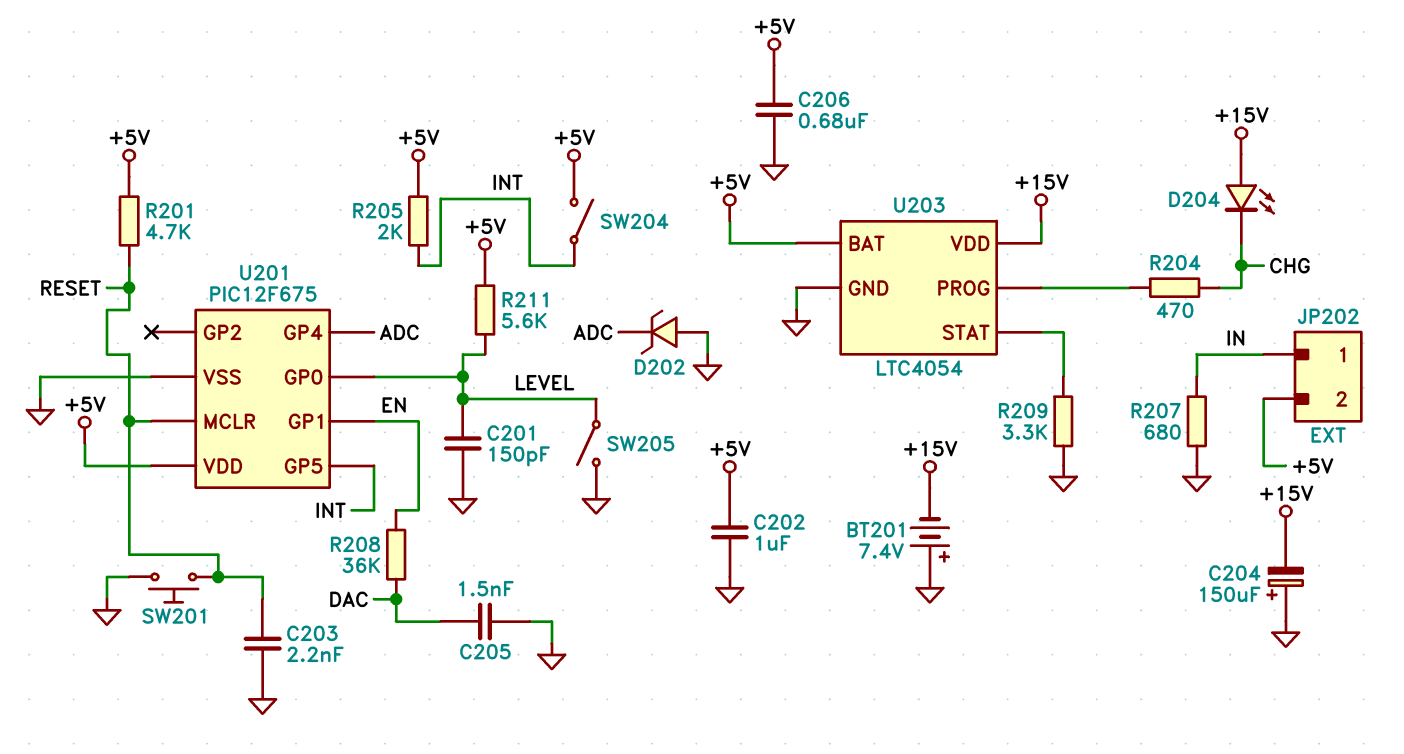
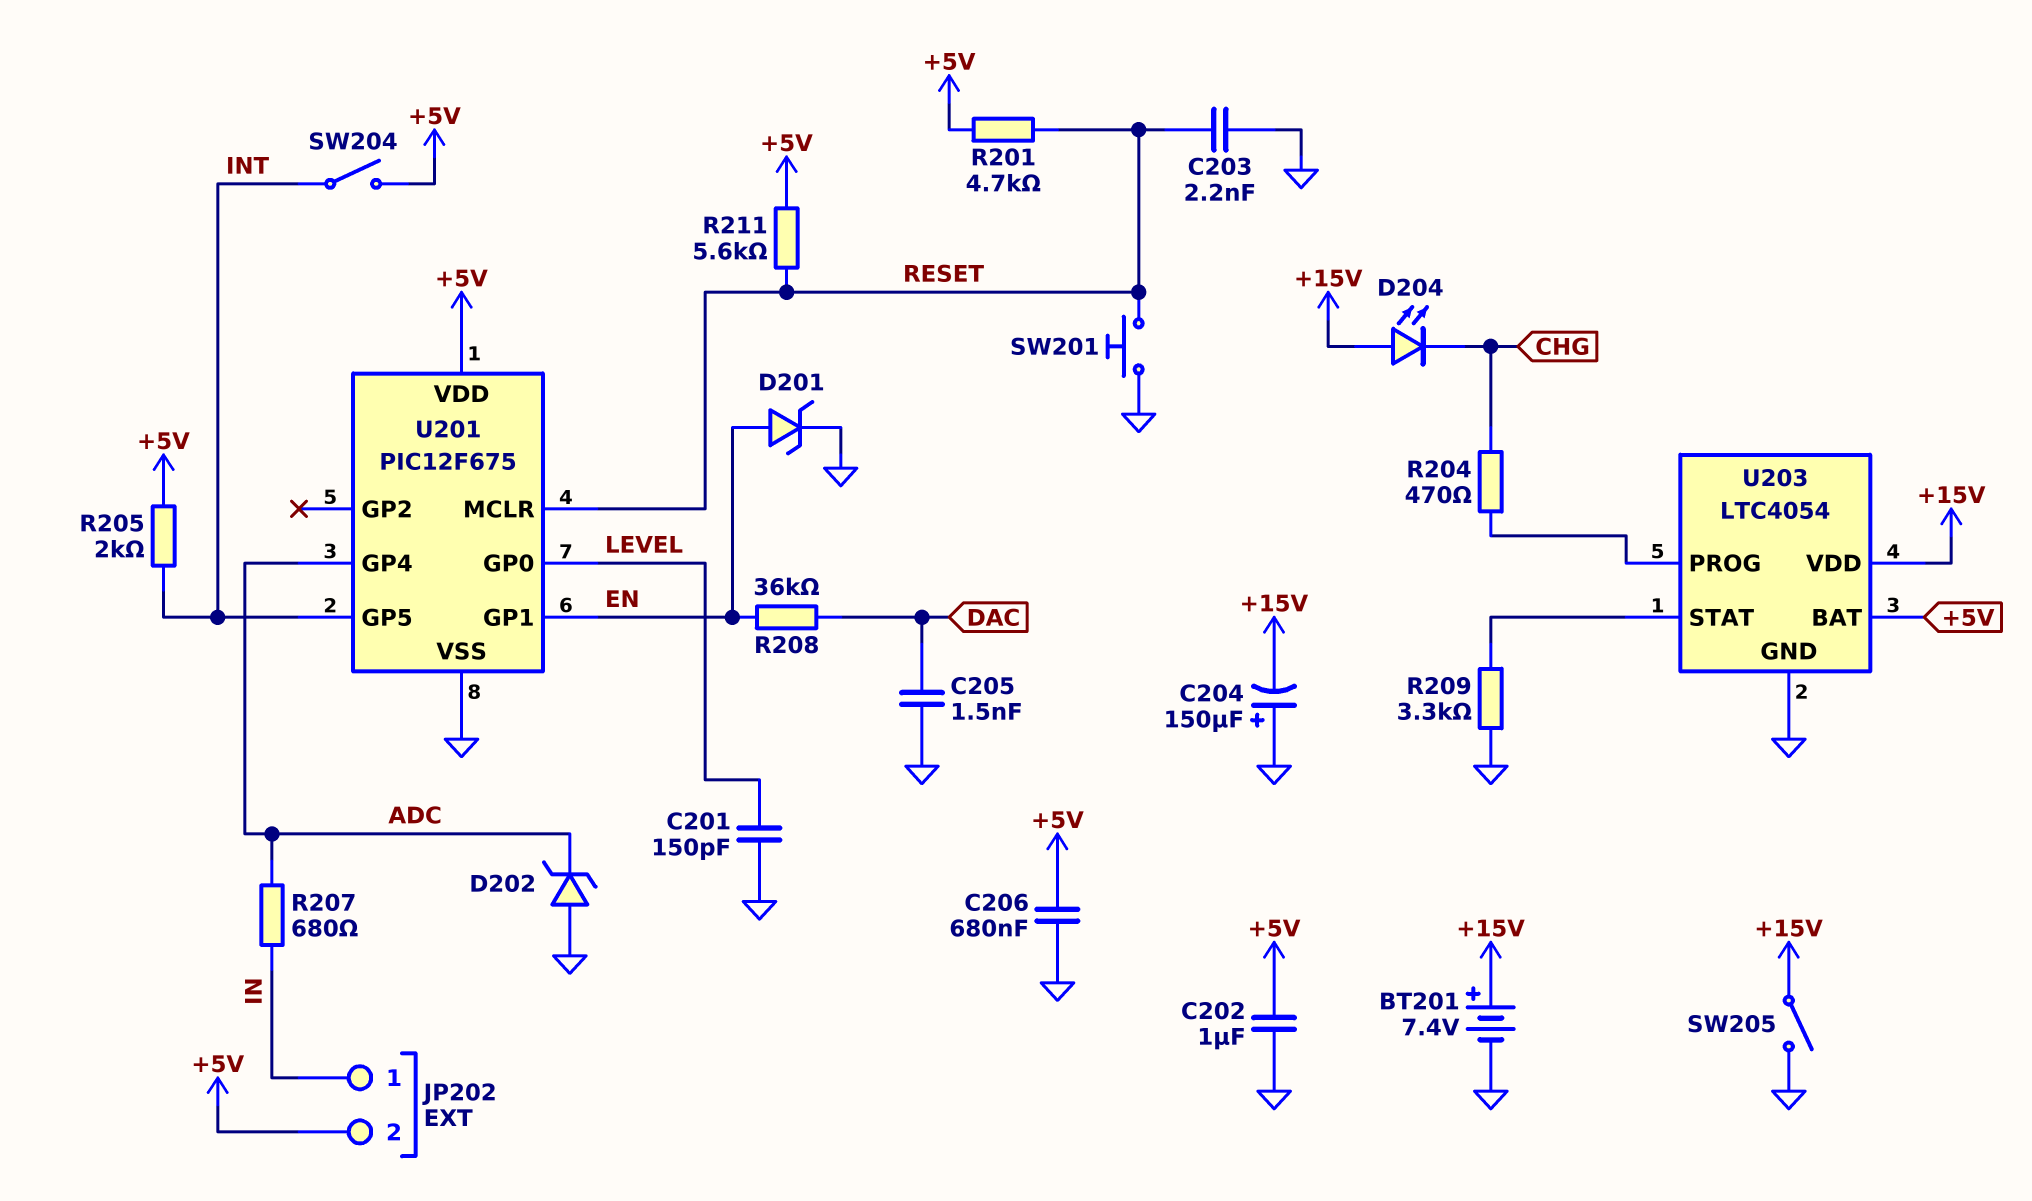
BT201: 7.4V (plus GND, minus +15V) -> 7.4V (plus +15V, minus GND)
D201: none -> zener (A EN, K GND)
R207: 680 (GND, IN) -> 680 (ADC, IN)
R211: 5.6k (+5V, LEVEL) -> 5.6k (+5V, RESET)
SW205: switch (GND, LEVEL) -> switch (+15V, GND)

